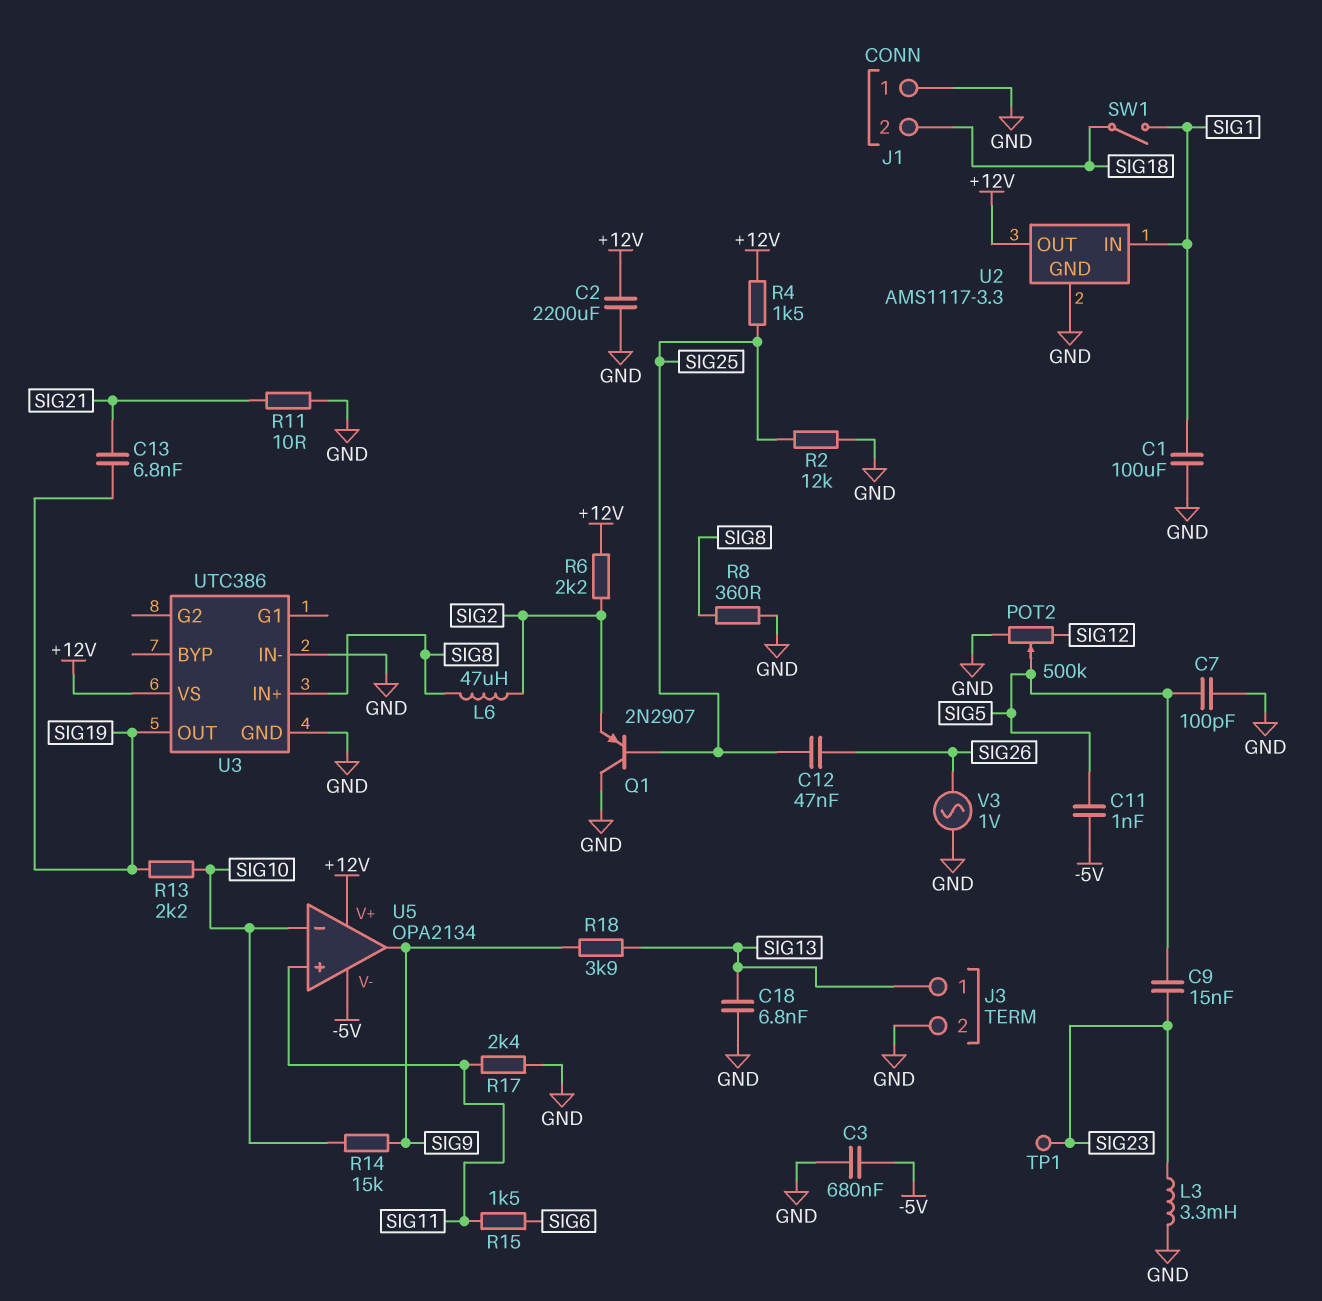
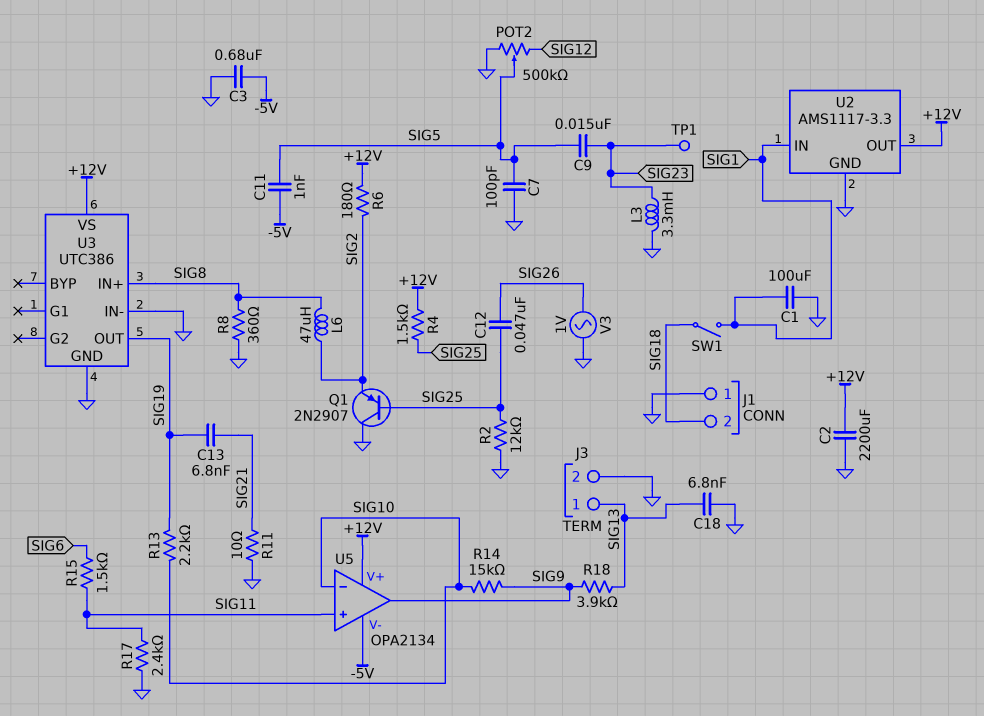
R6: 2.2k (+12V, SIG2) -> 180 (+12V, SIG2)

